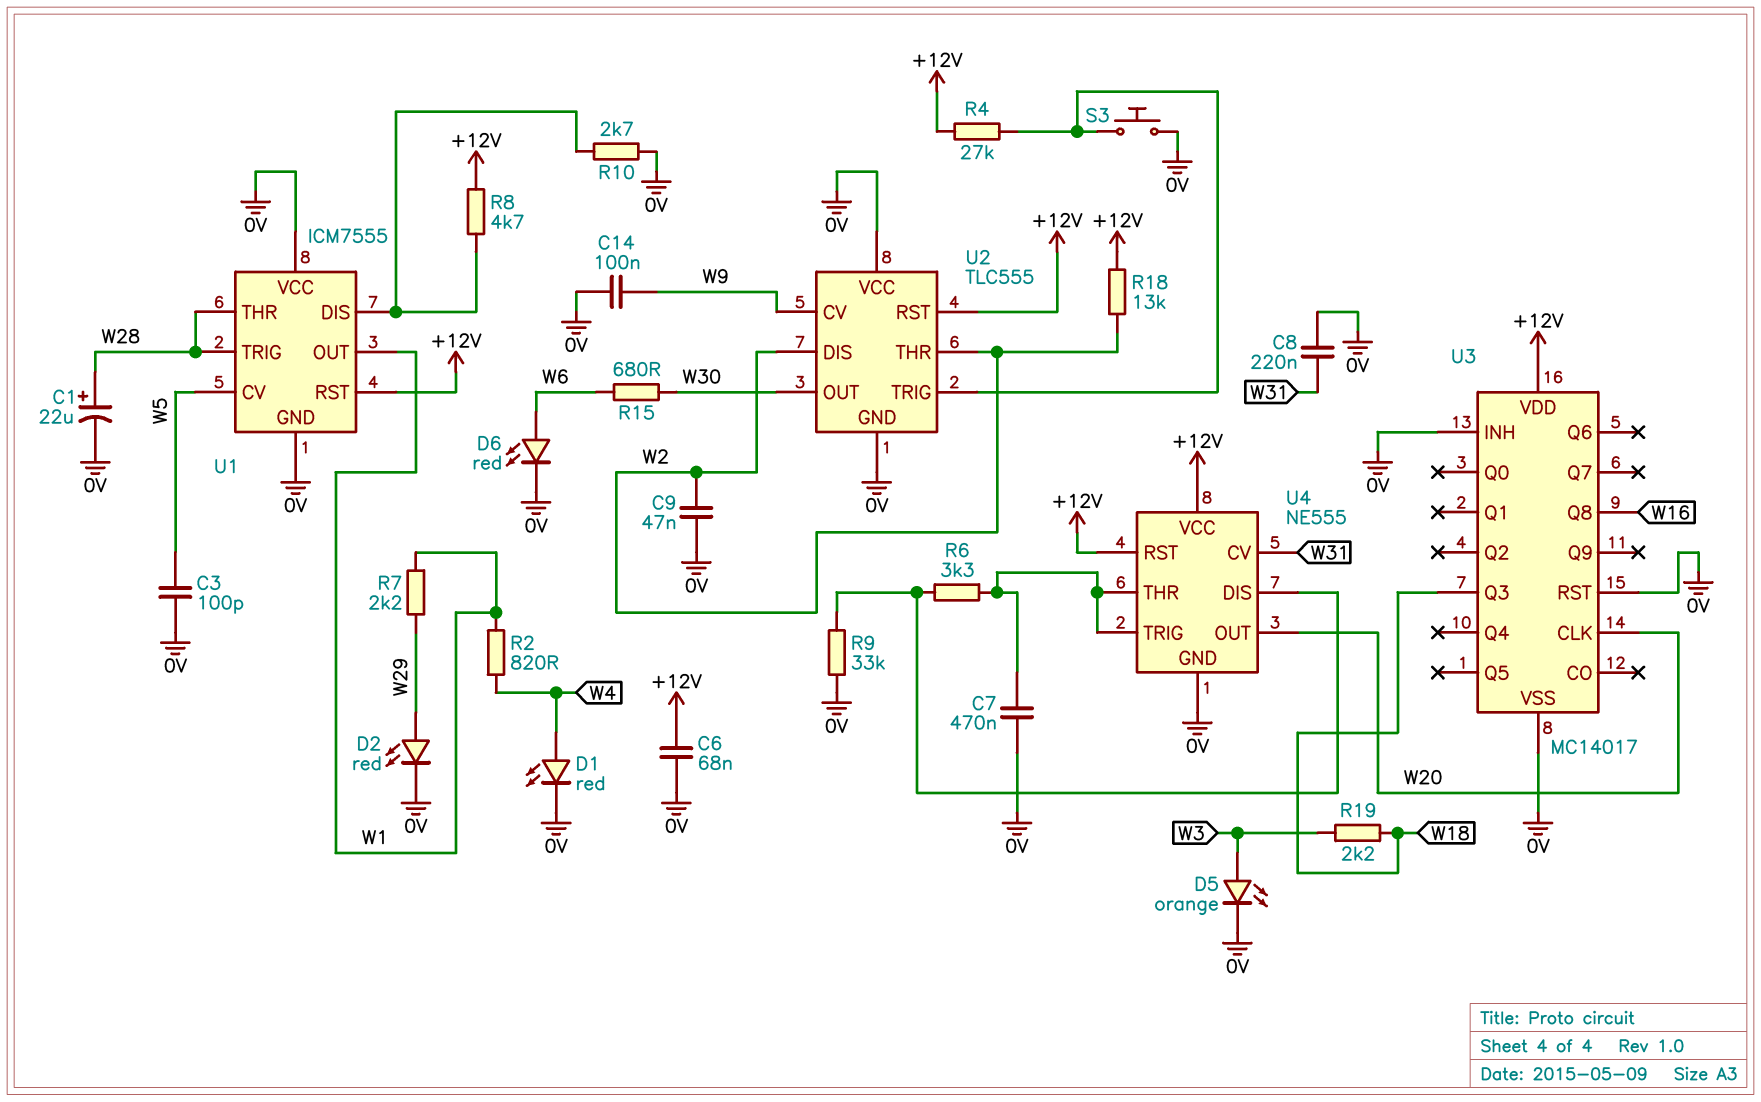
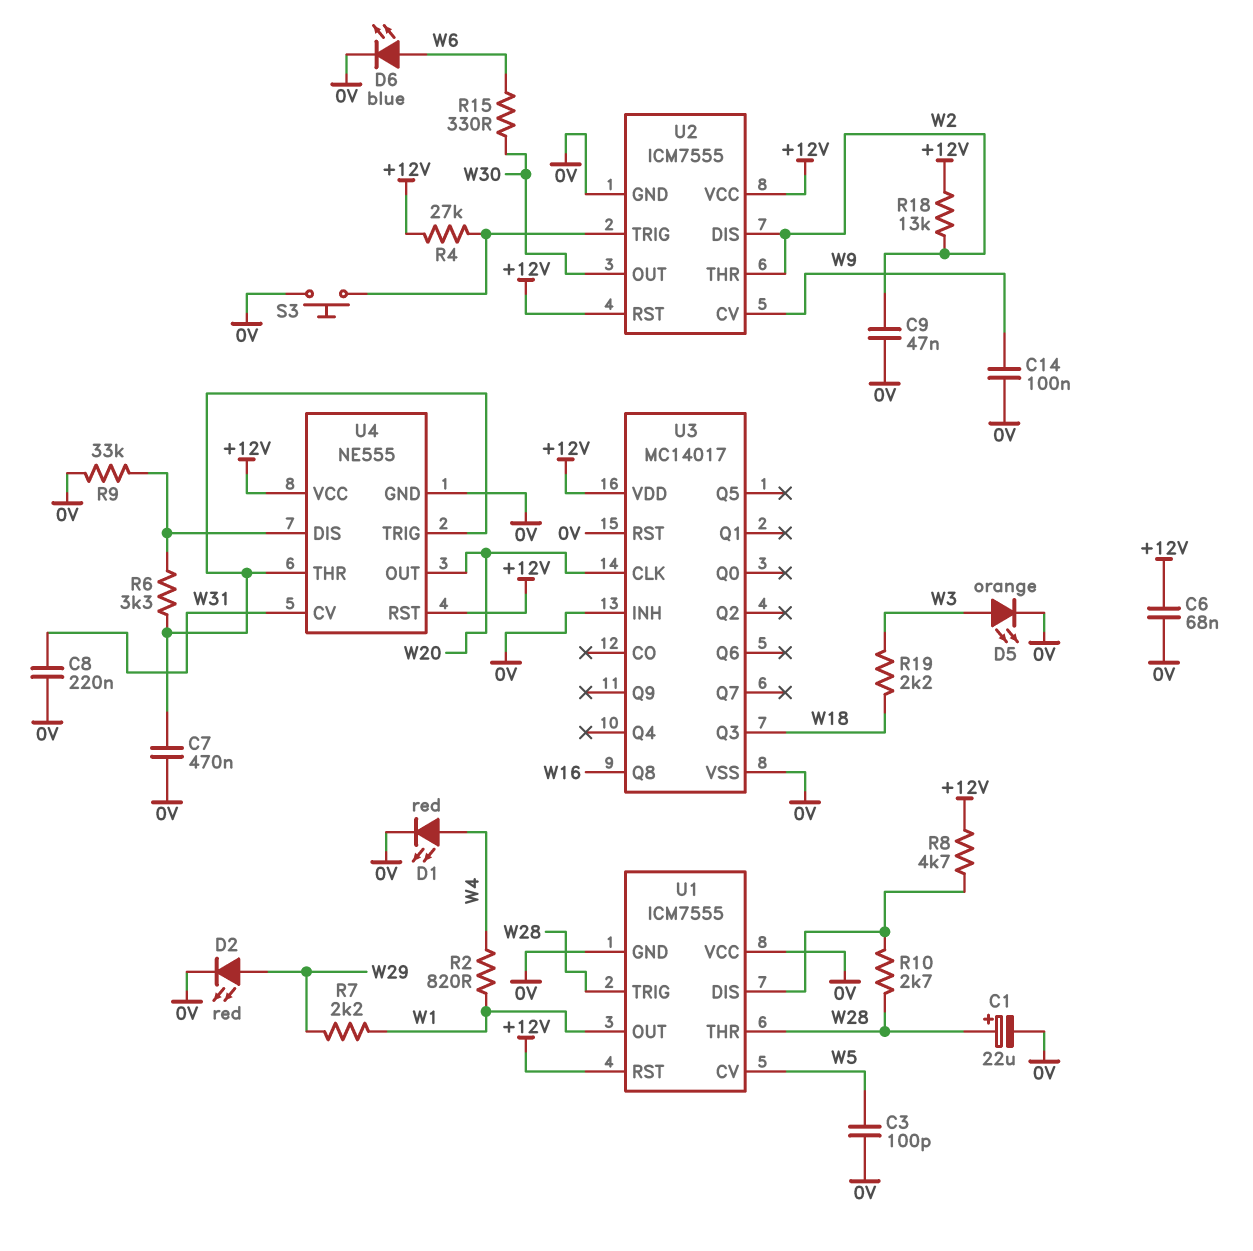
D6: LED red (A W6, K 0V) -> LED blue (A W6, K 0V)
R10: 2.7k (0V, U1/DIS) -> 2.7k (U1/DIS, W28)
R15: 680 (W6, W30) -> 330 (W6, W30)
U2: TLC555 -> ICM7555
U2 pin VCC: 0V -> +12V

